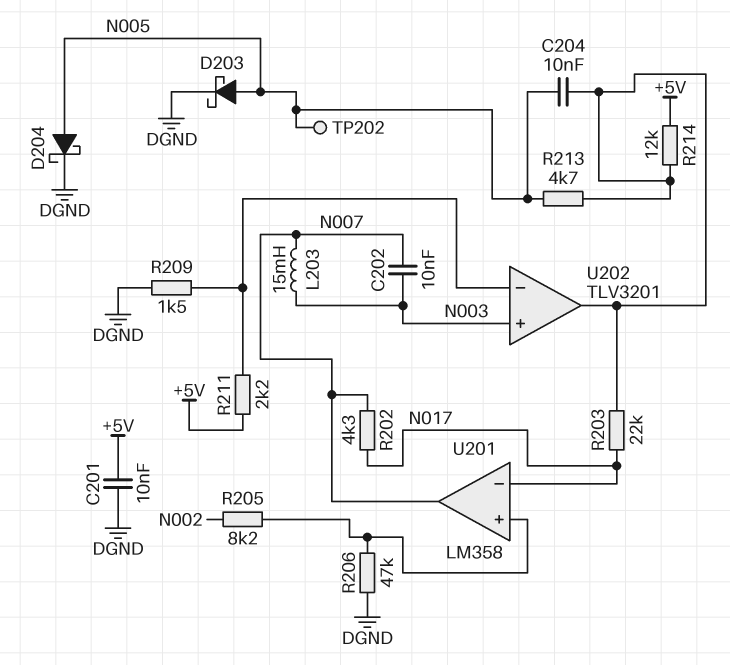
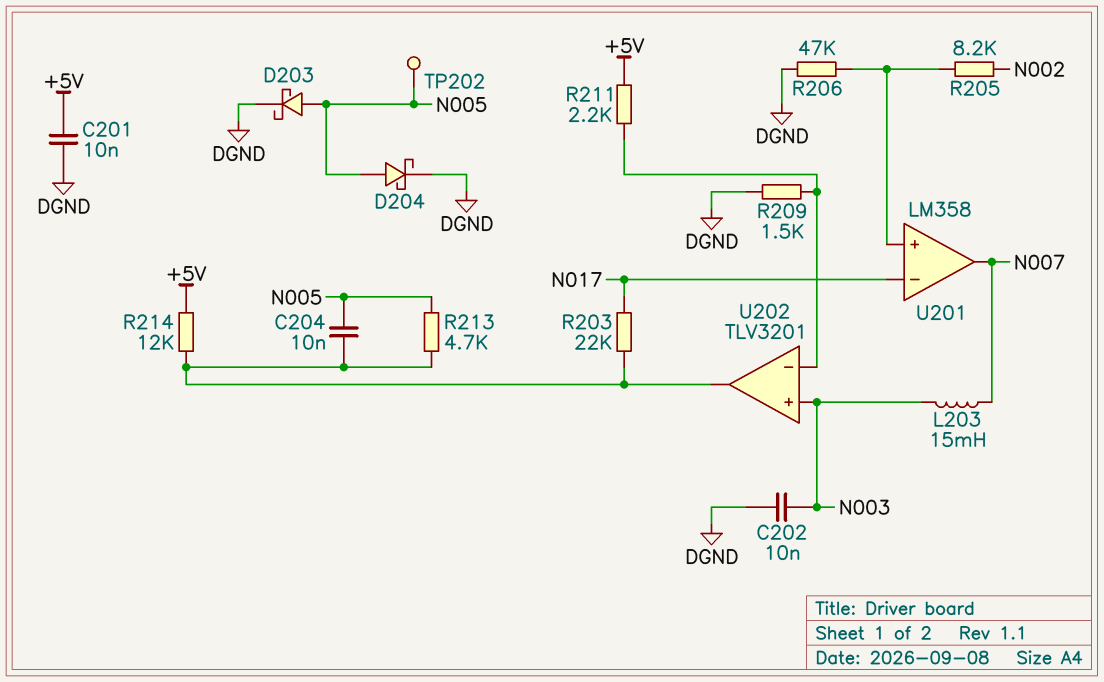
C202: 10nF (N003, N007) -> 10nF (DGND, N003)
R202: 4.3k (N007, N017) -> none

